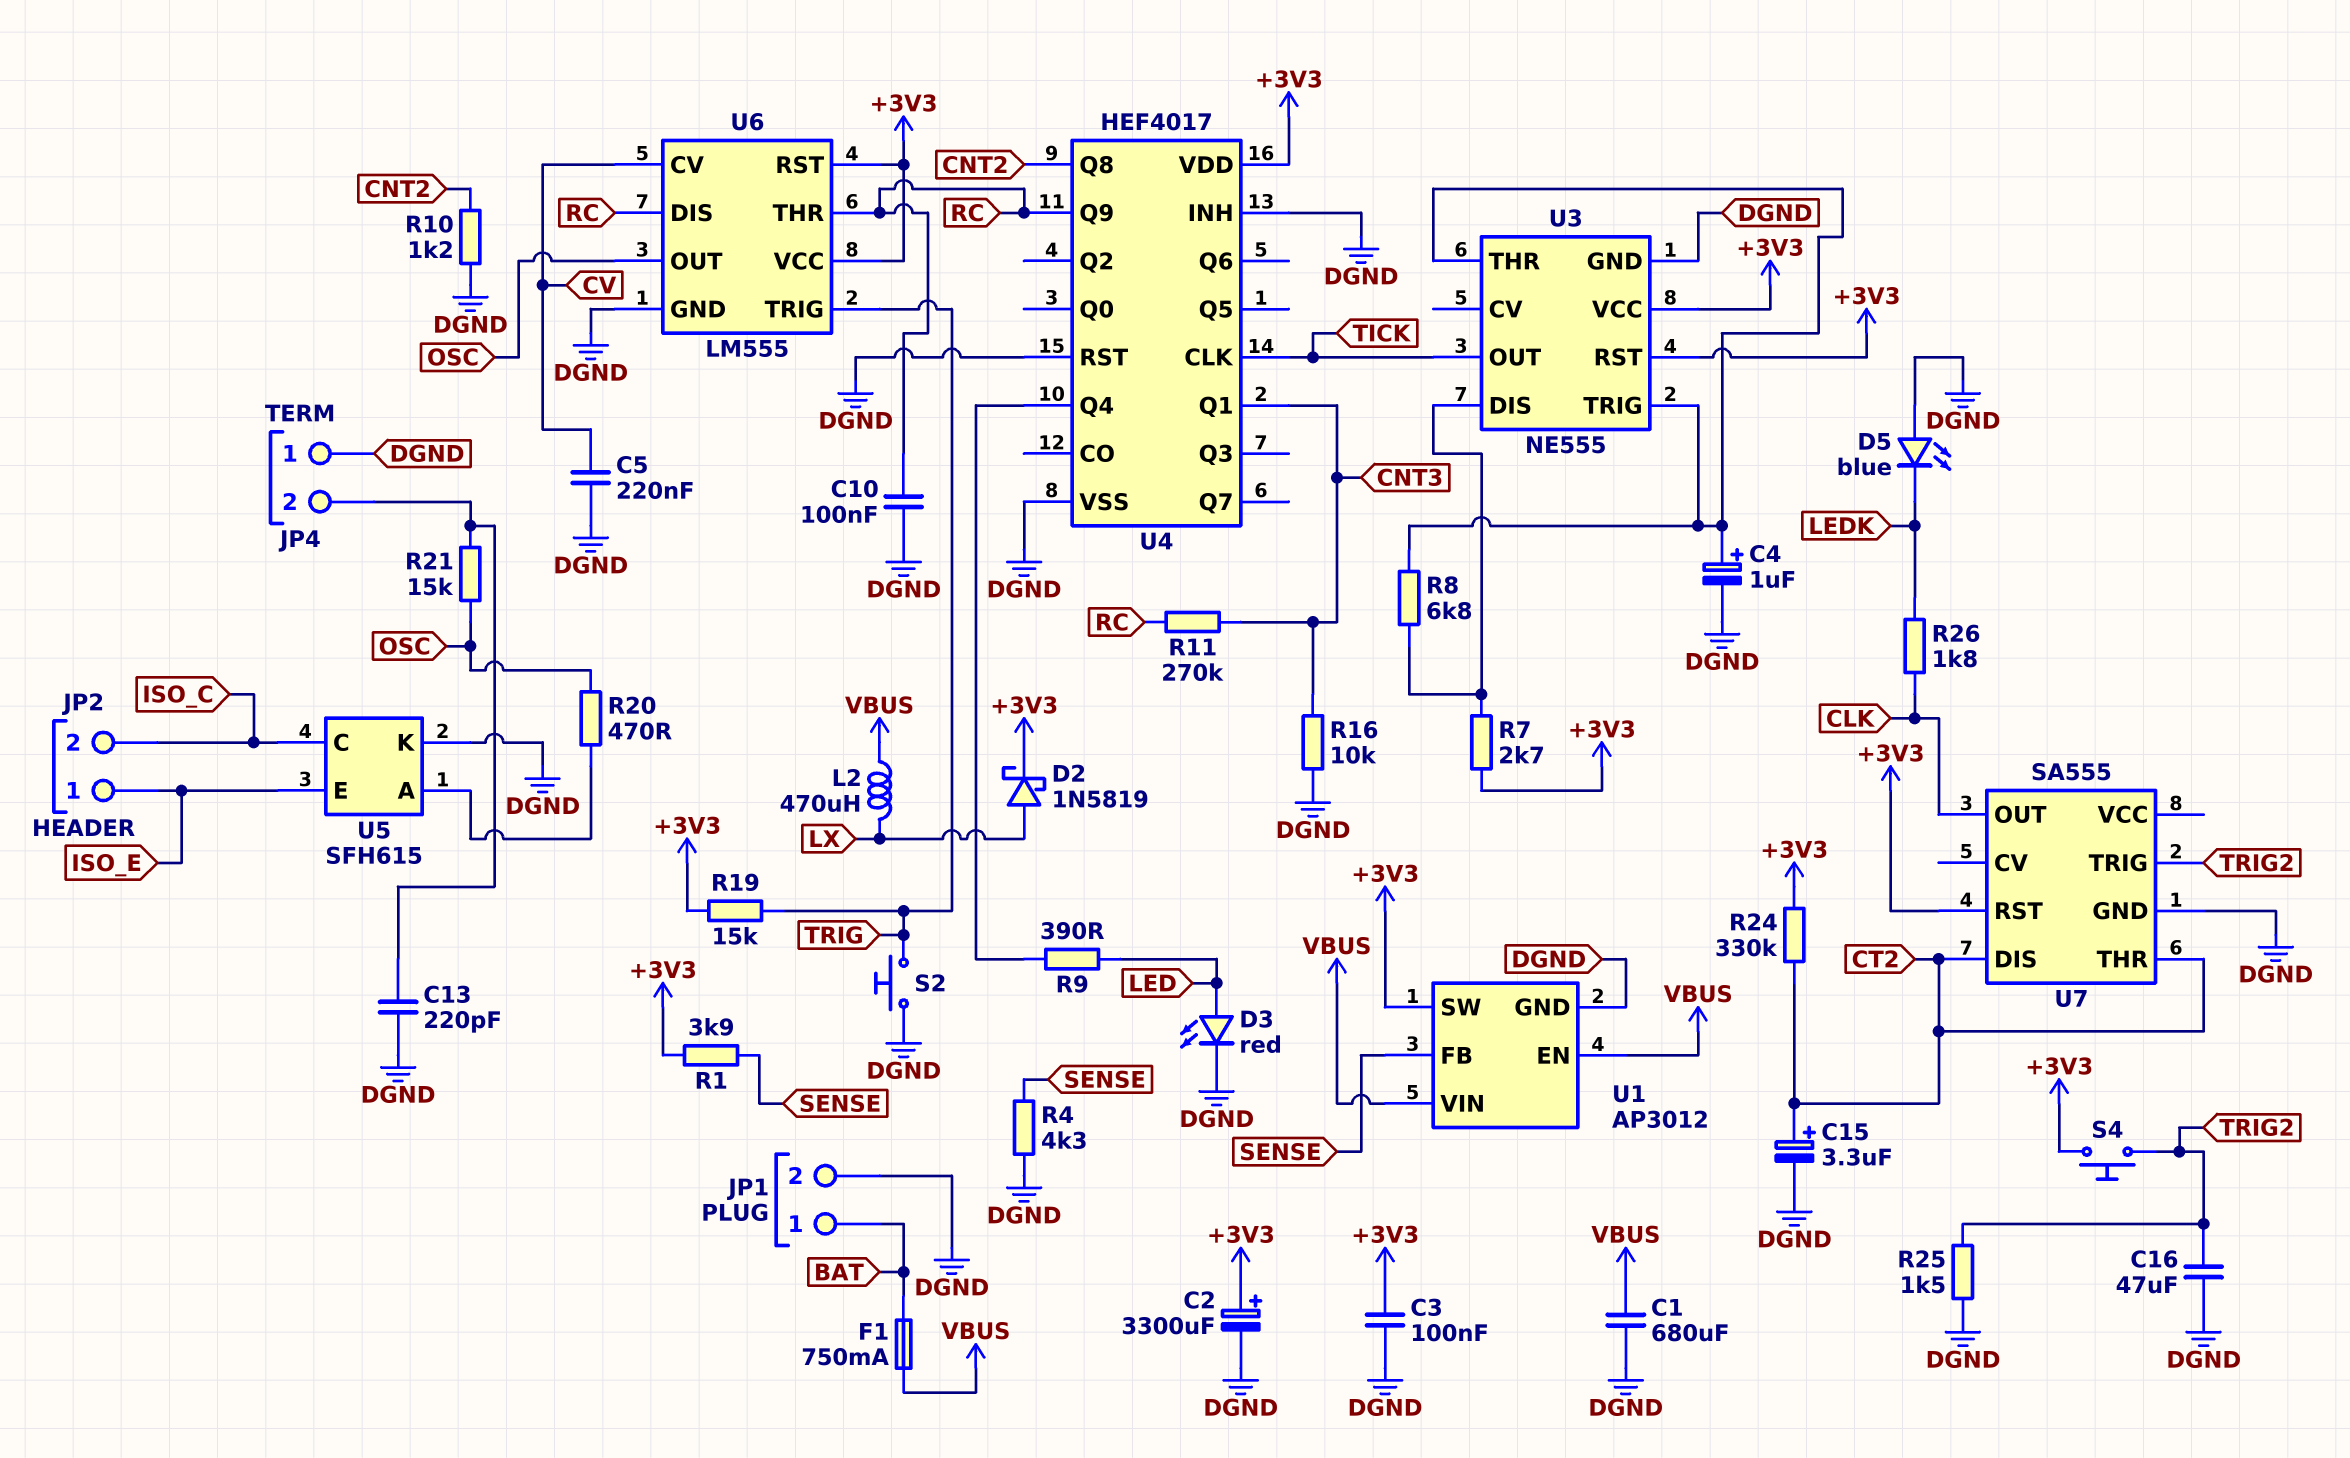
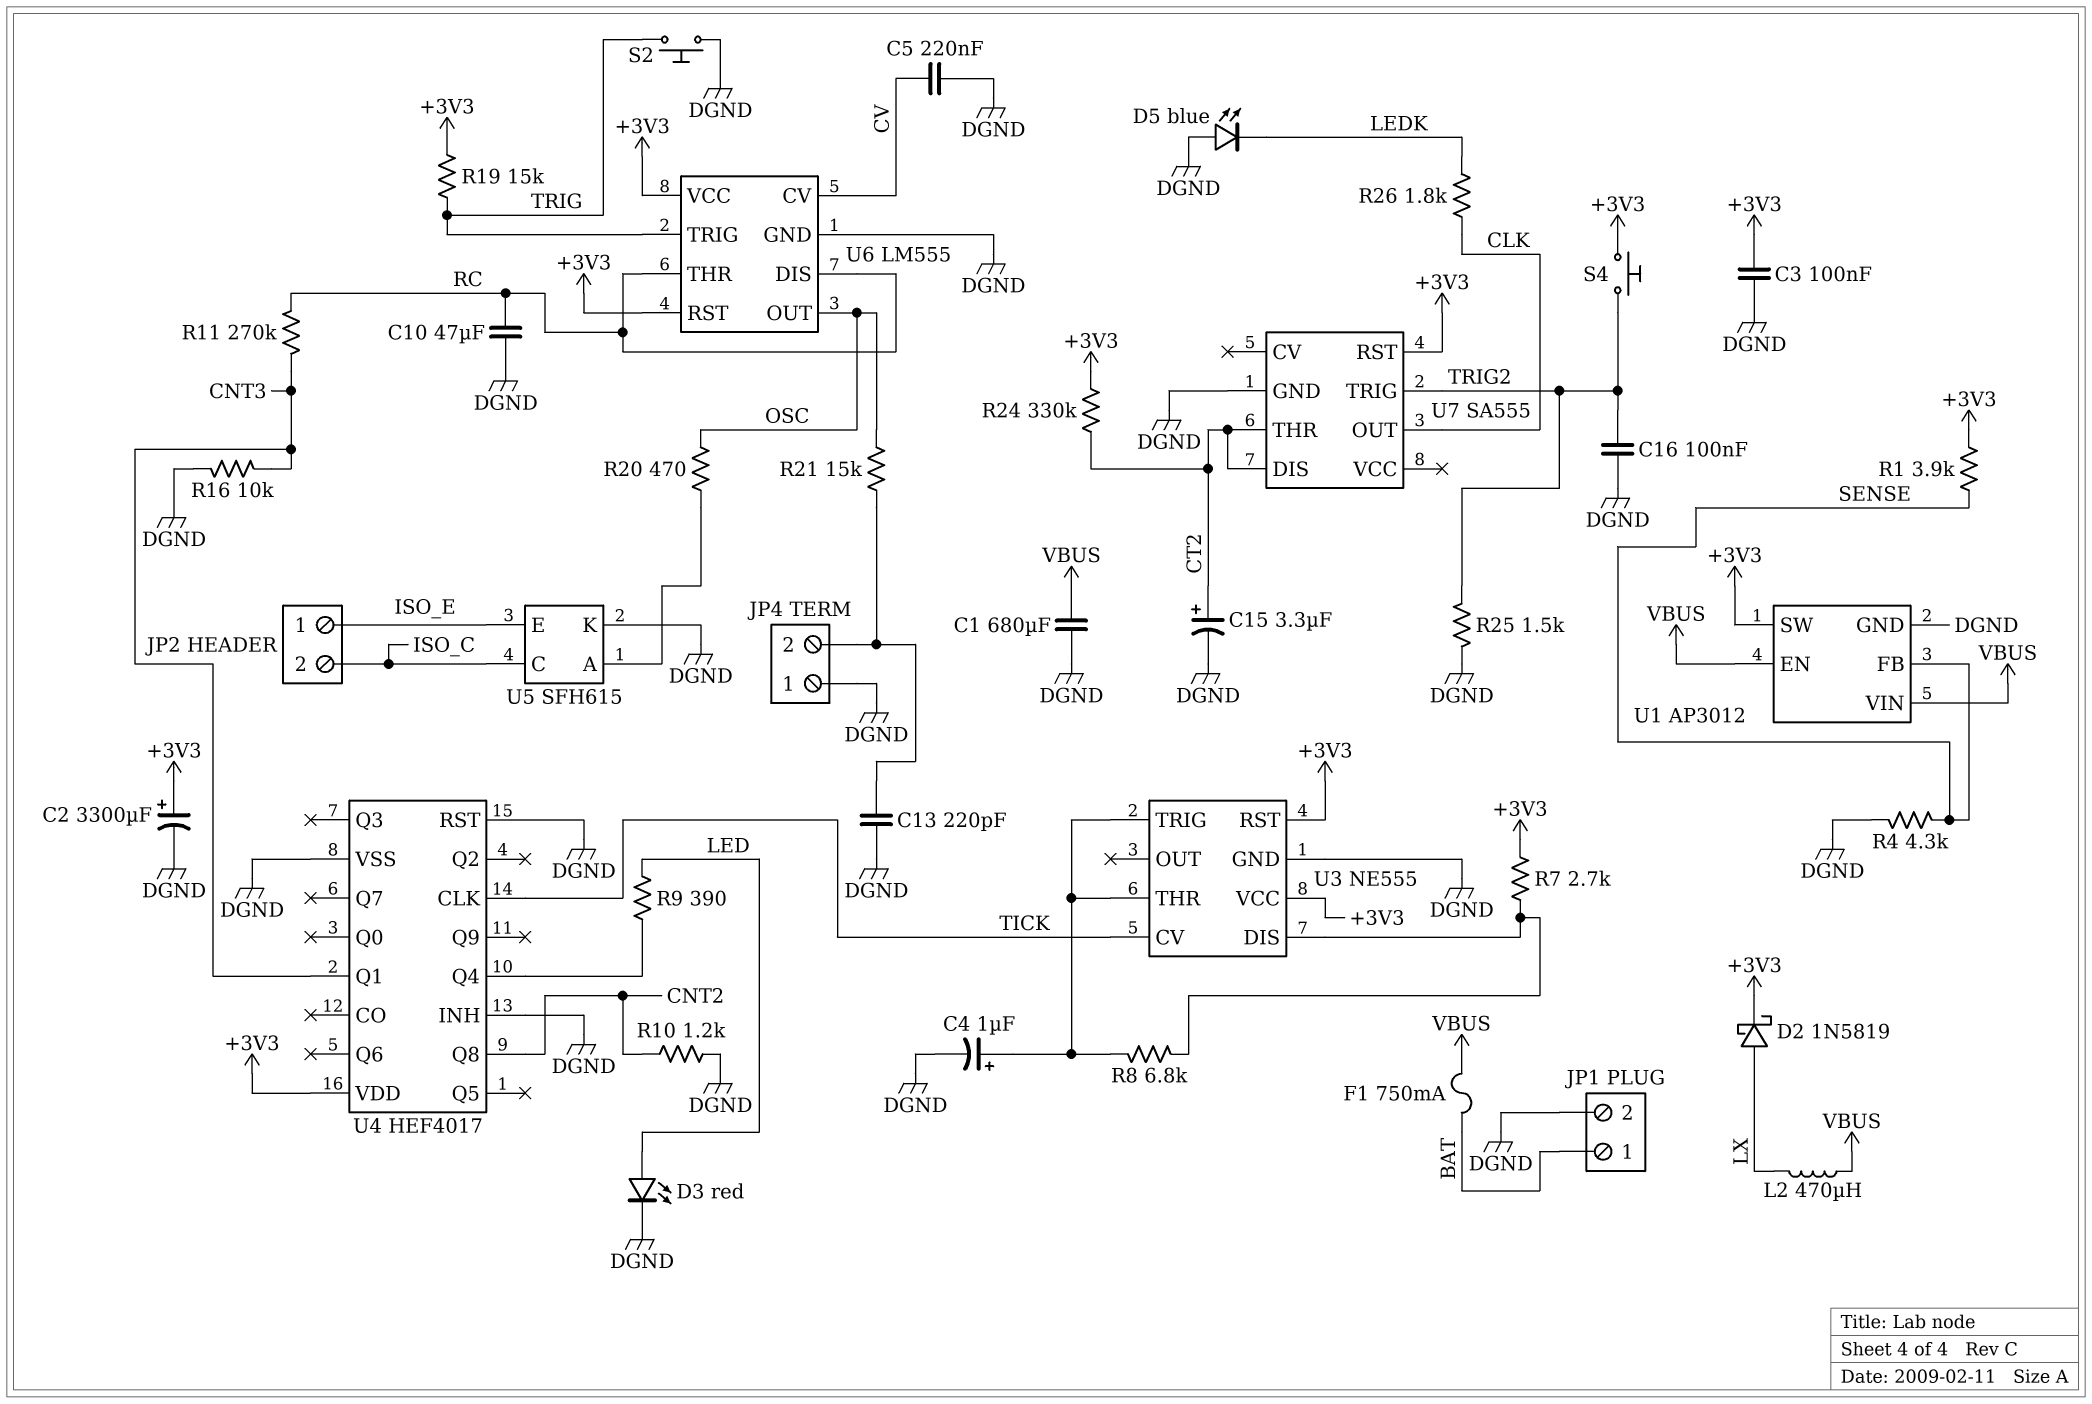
C10: 100nF (DGND, RC) -> 47uF (DGND, RC)
C16: 47uF (DGND, TRIG2) -> 100nF (DGND, TRIG2)
U3 pin CV: none -> TICK
U3 pin OUT: TICK -> none
U4 pin Q9: RC -> none

